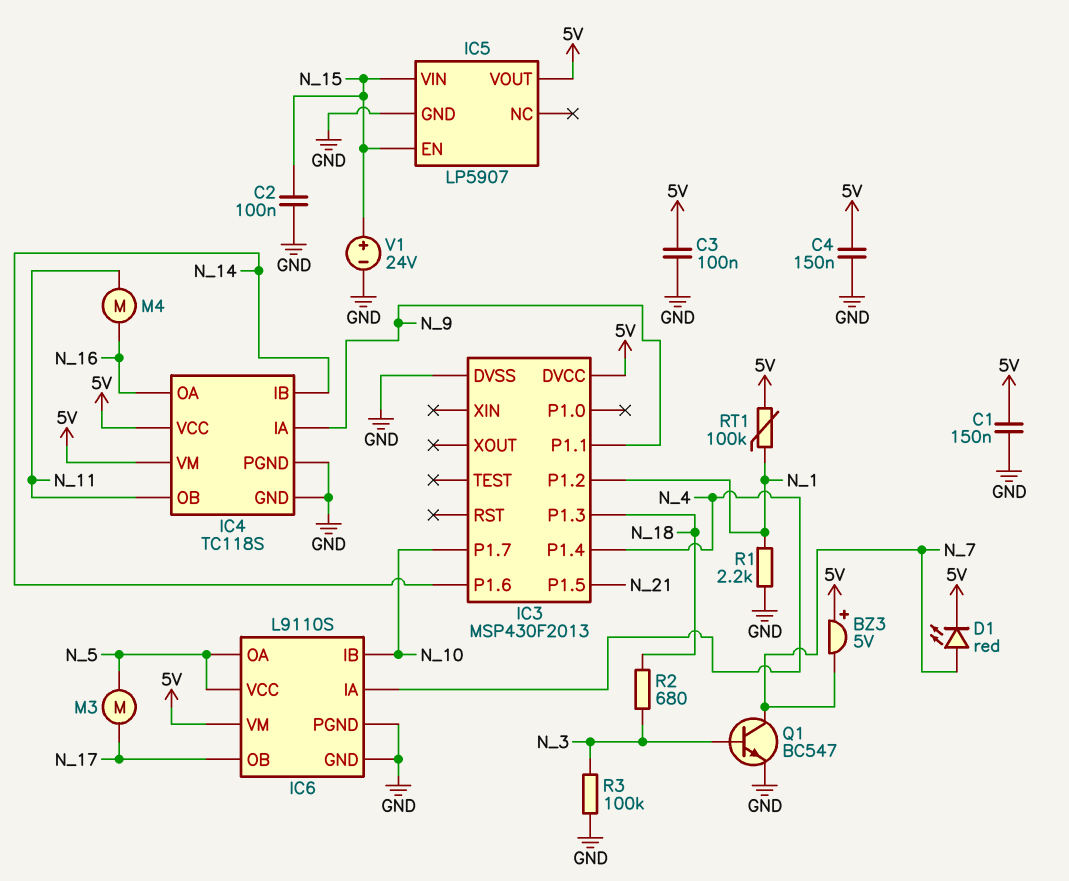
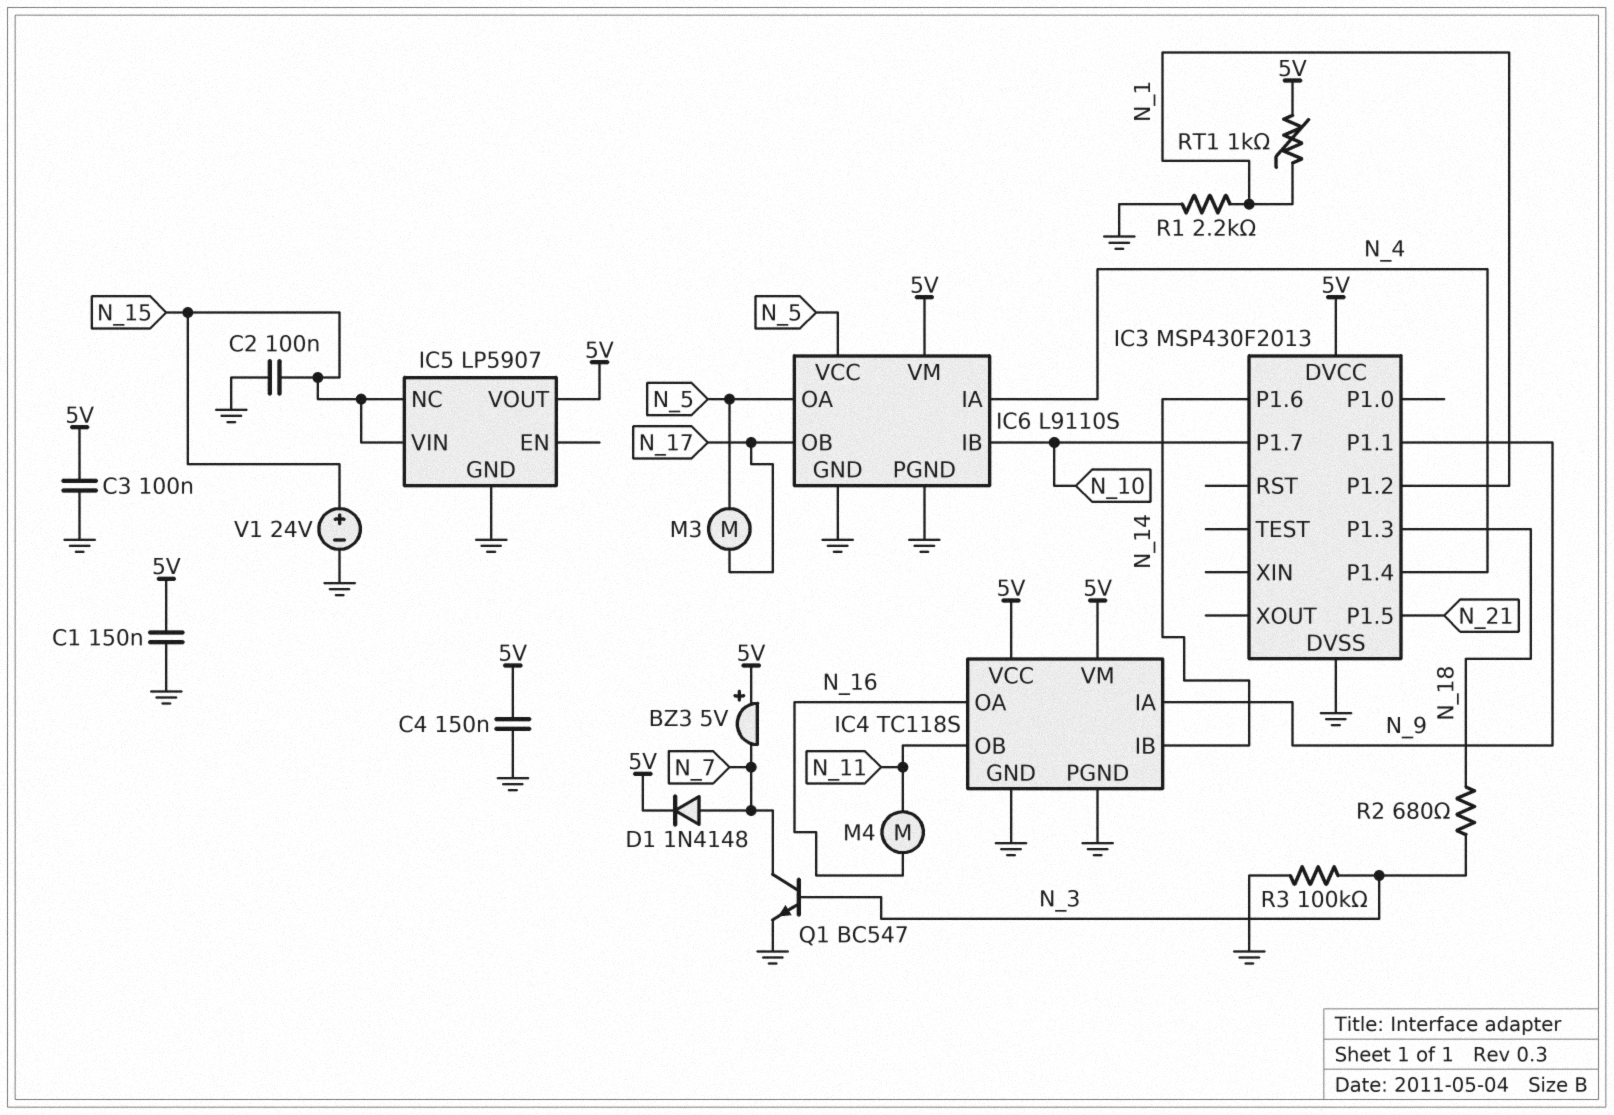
D1: LED red (A N_7, K 5V) -> diode 1N4148 (A N_7, K 5V)
IC5 pin EN: N_15 -> none
IC5 pin NC: none -> N_15
RT1: 100k (5V, N_1) -> 1k (5V, N_1)

